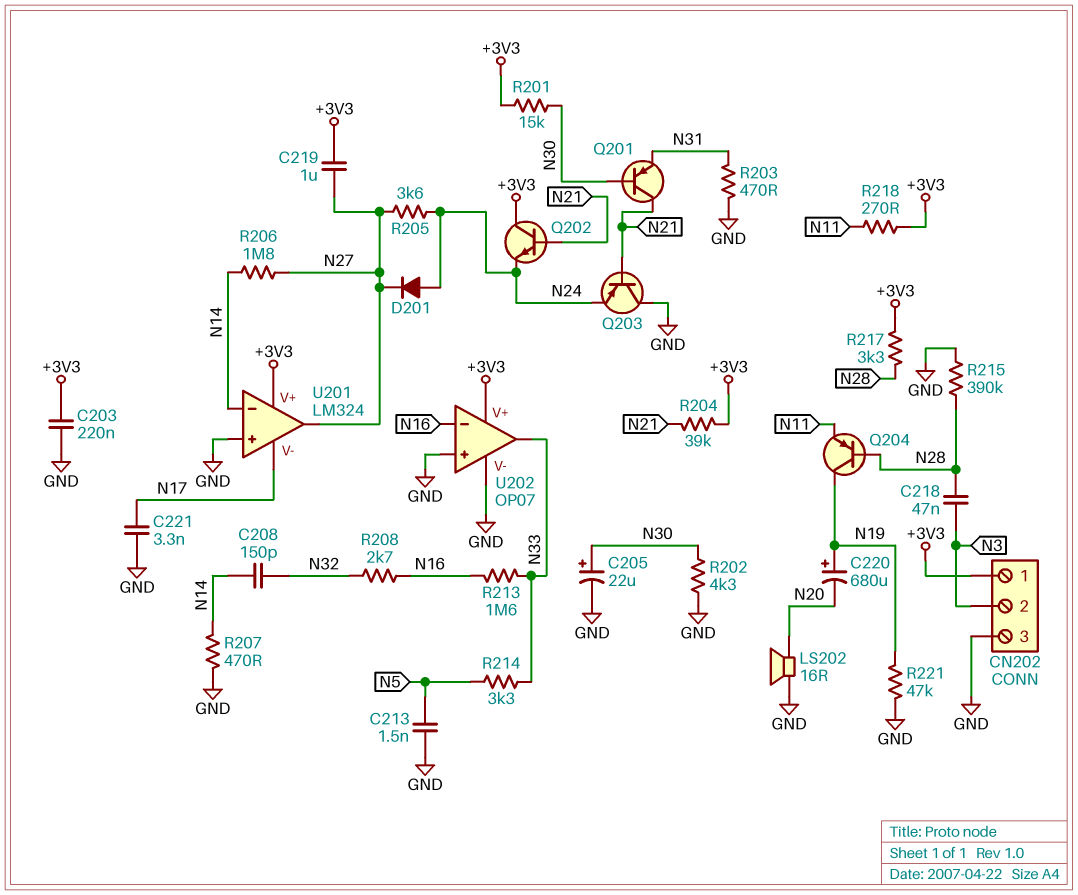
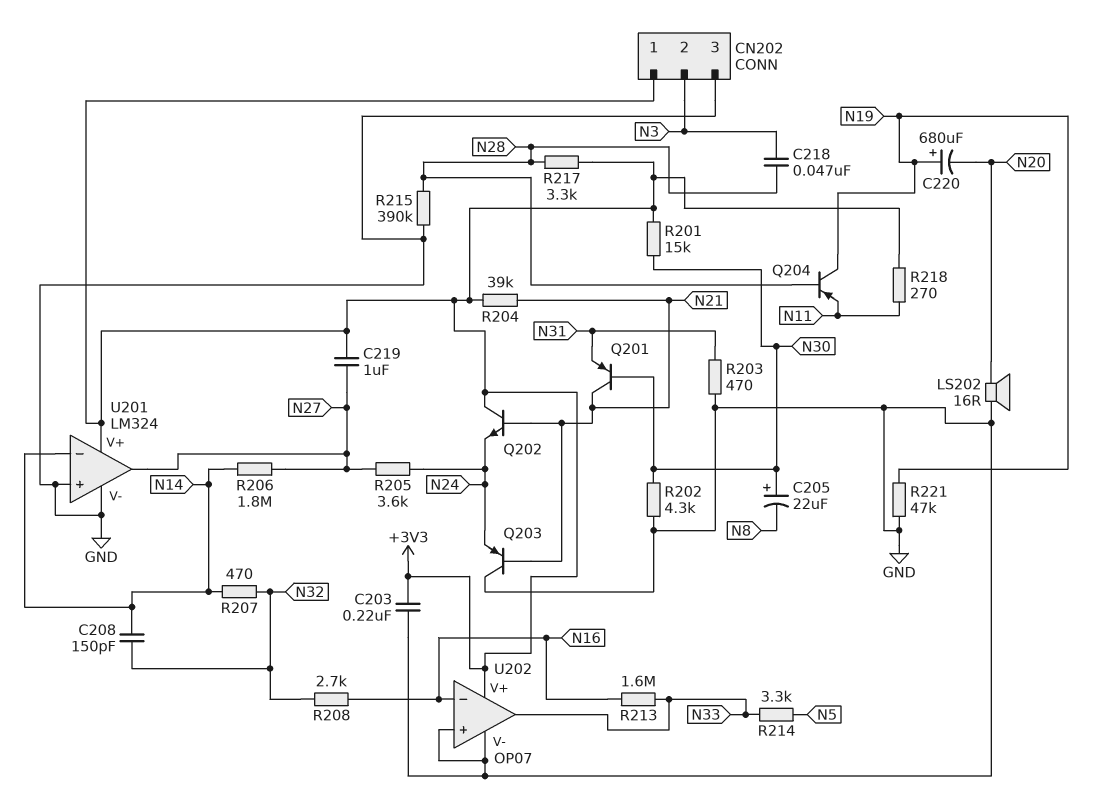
C205: 22uF (plus N30, minus GND) -> 22uF (plus N30, minus N8)
C213: 1.5nF (GND, N5) -> none
C221: 3.3nF (GND, N17) -> none
D201: diode (A N24, K N27) -> none
R207: 470 (GND, N14) -> 470 (N14, N32)
U201 pin V-: N17 -> GND

